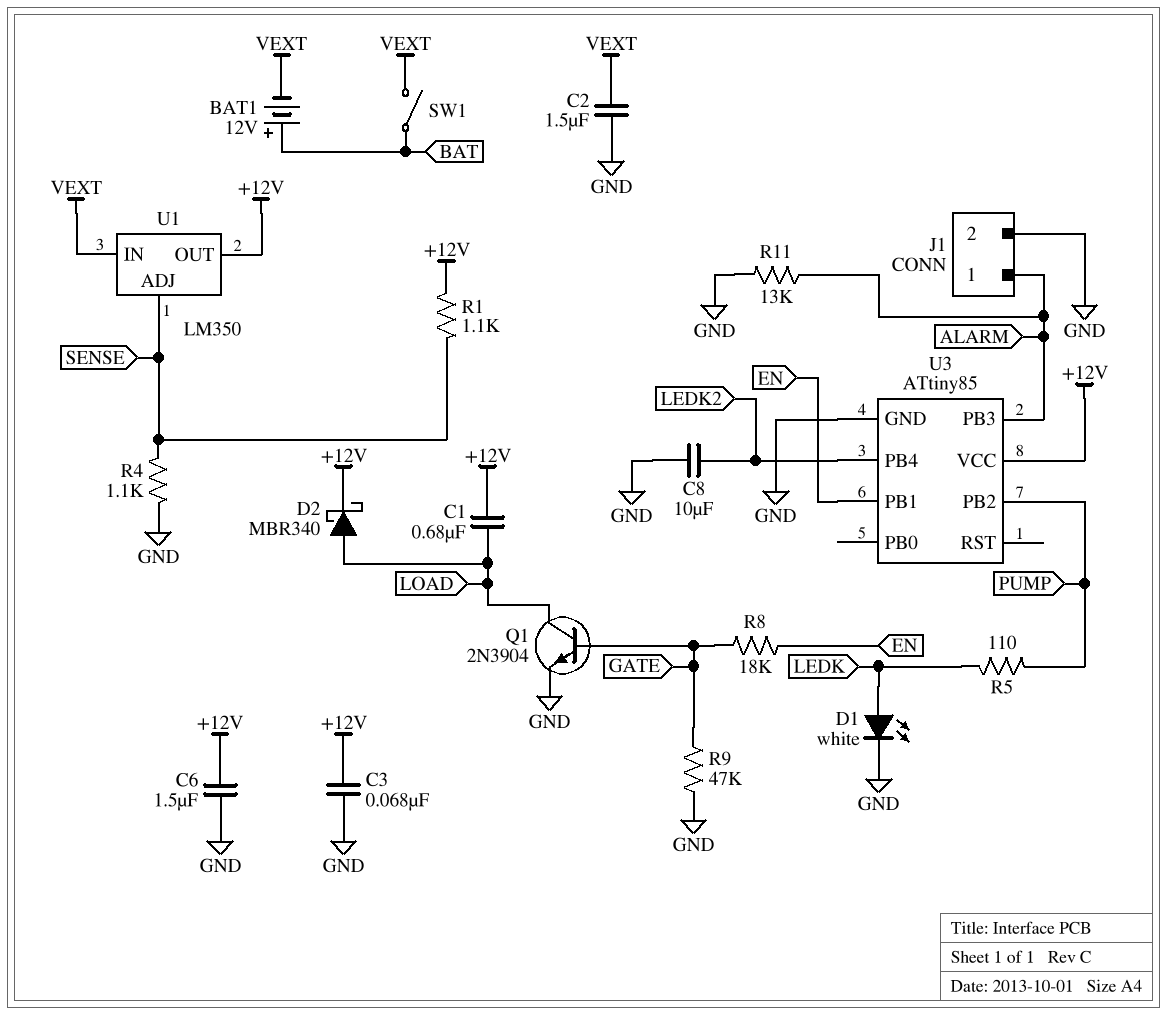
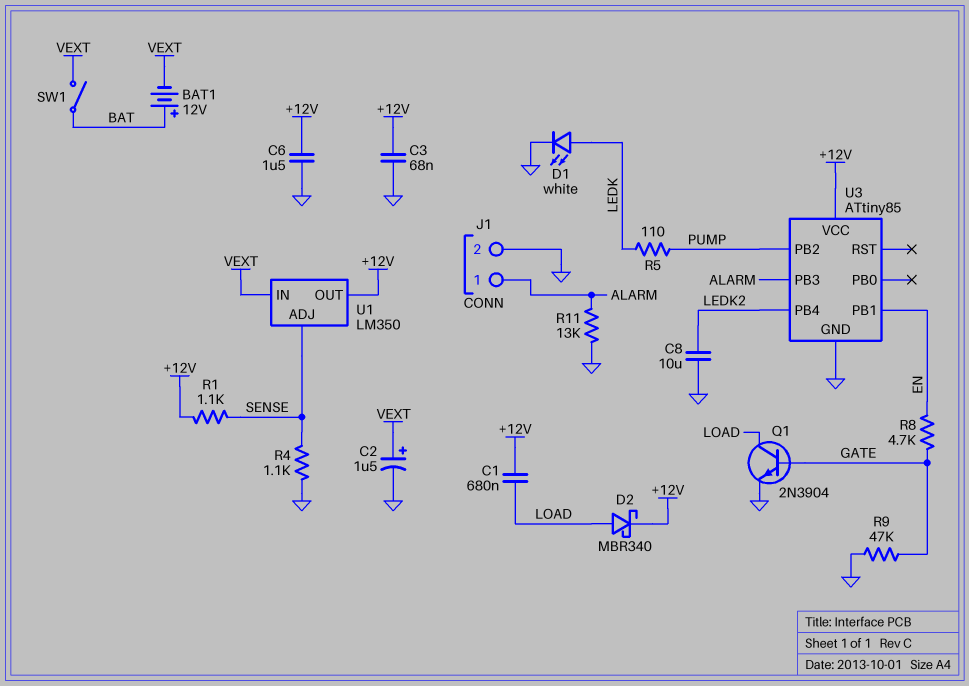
C2: 1.5uF (GND, VEXT) -> 1.5uF (plus VEXT, minus GND)
R8: 18k (EN, GATE) -> 4.7k (EN, GATE)

